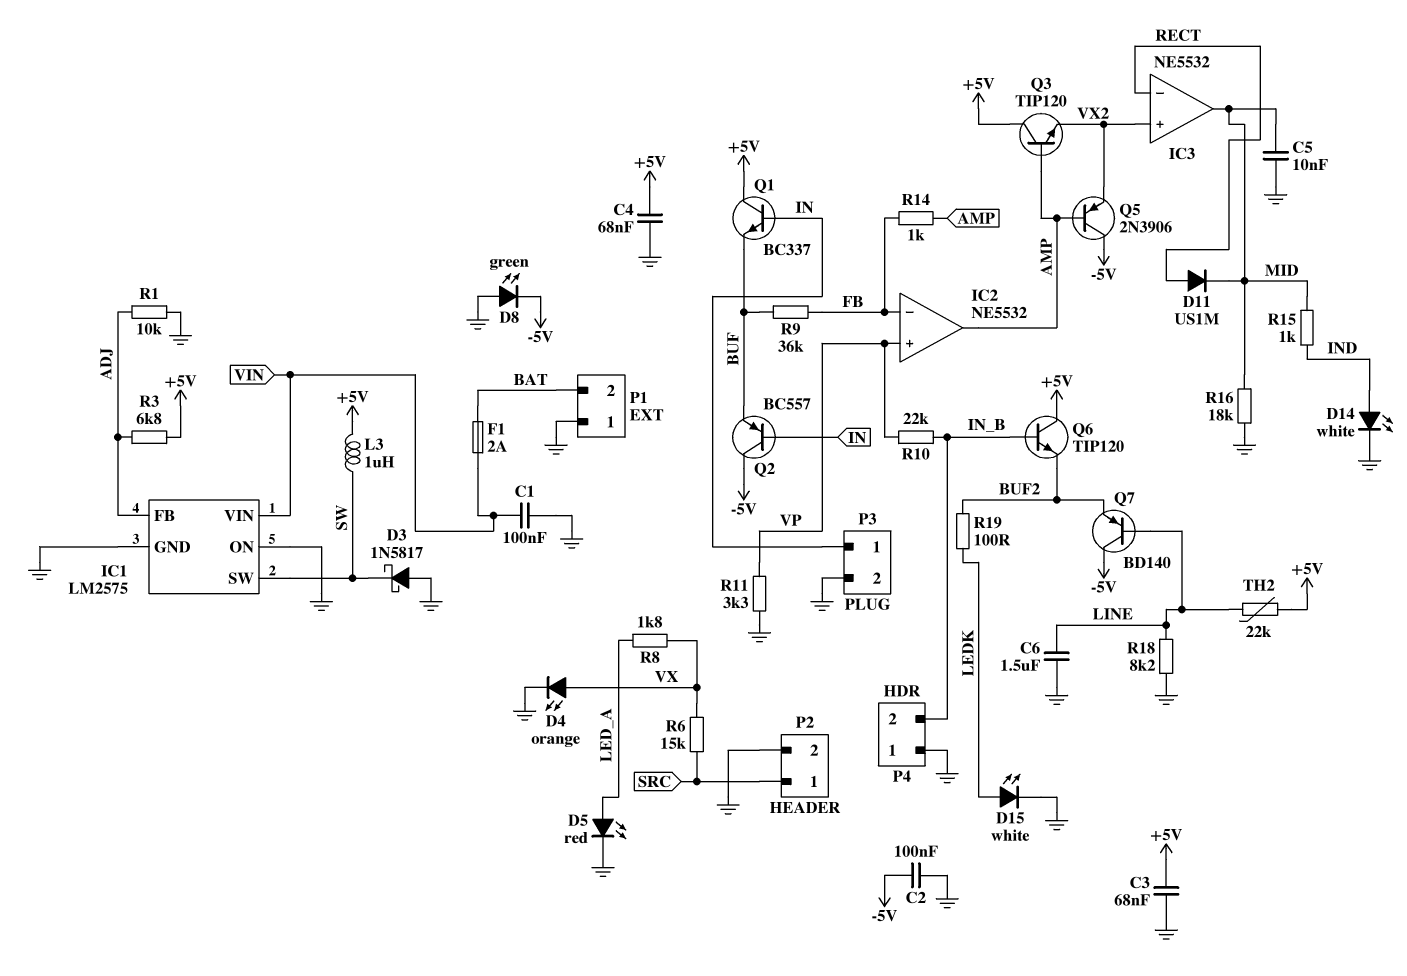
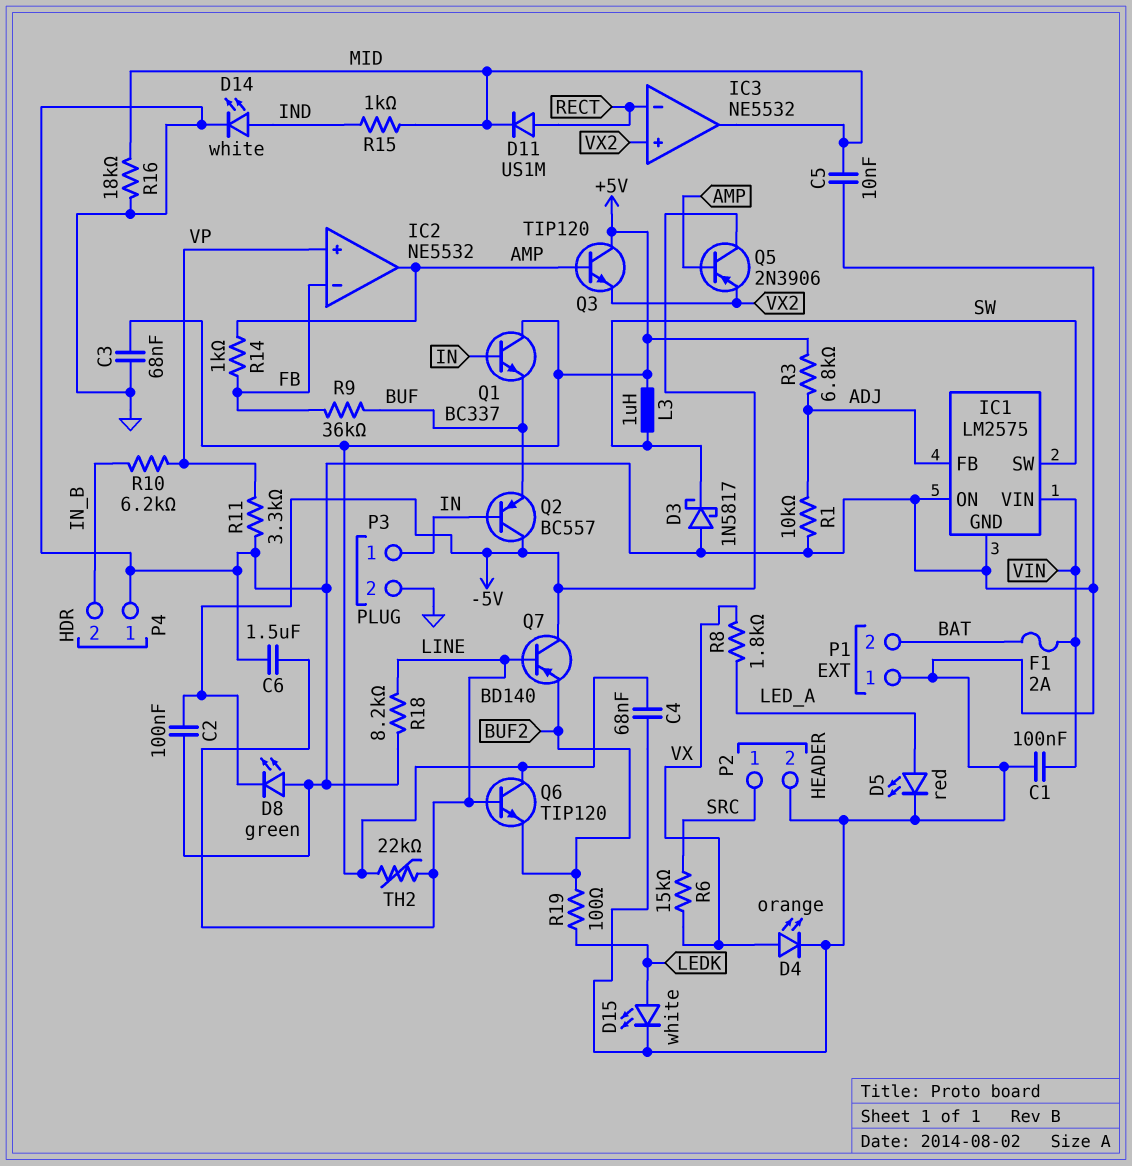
Q6: NPN TIP120 (B IN_B, C +5V, E BUF2) -> NPN TIP120 (B LINE, C +5V, E BUF2)
R10: 22k (IN_B, VP) -> 6.2k (IN_B, VP)

